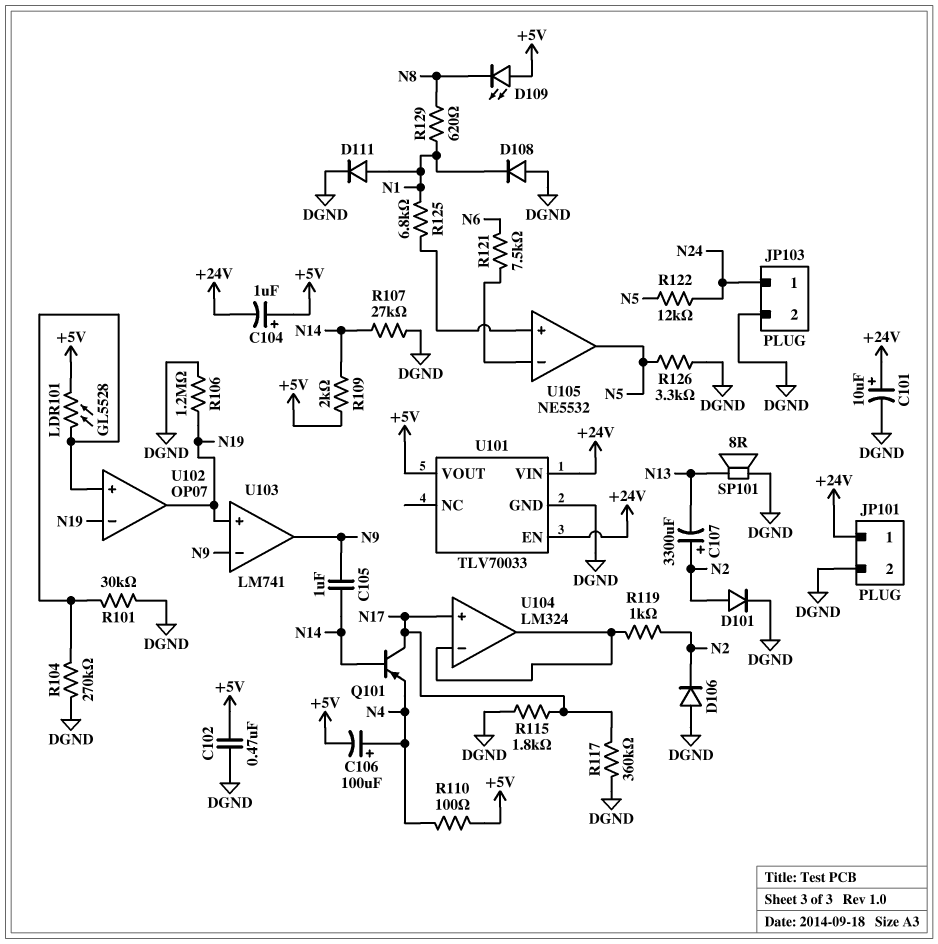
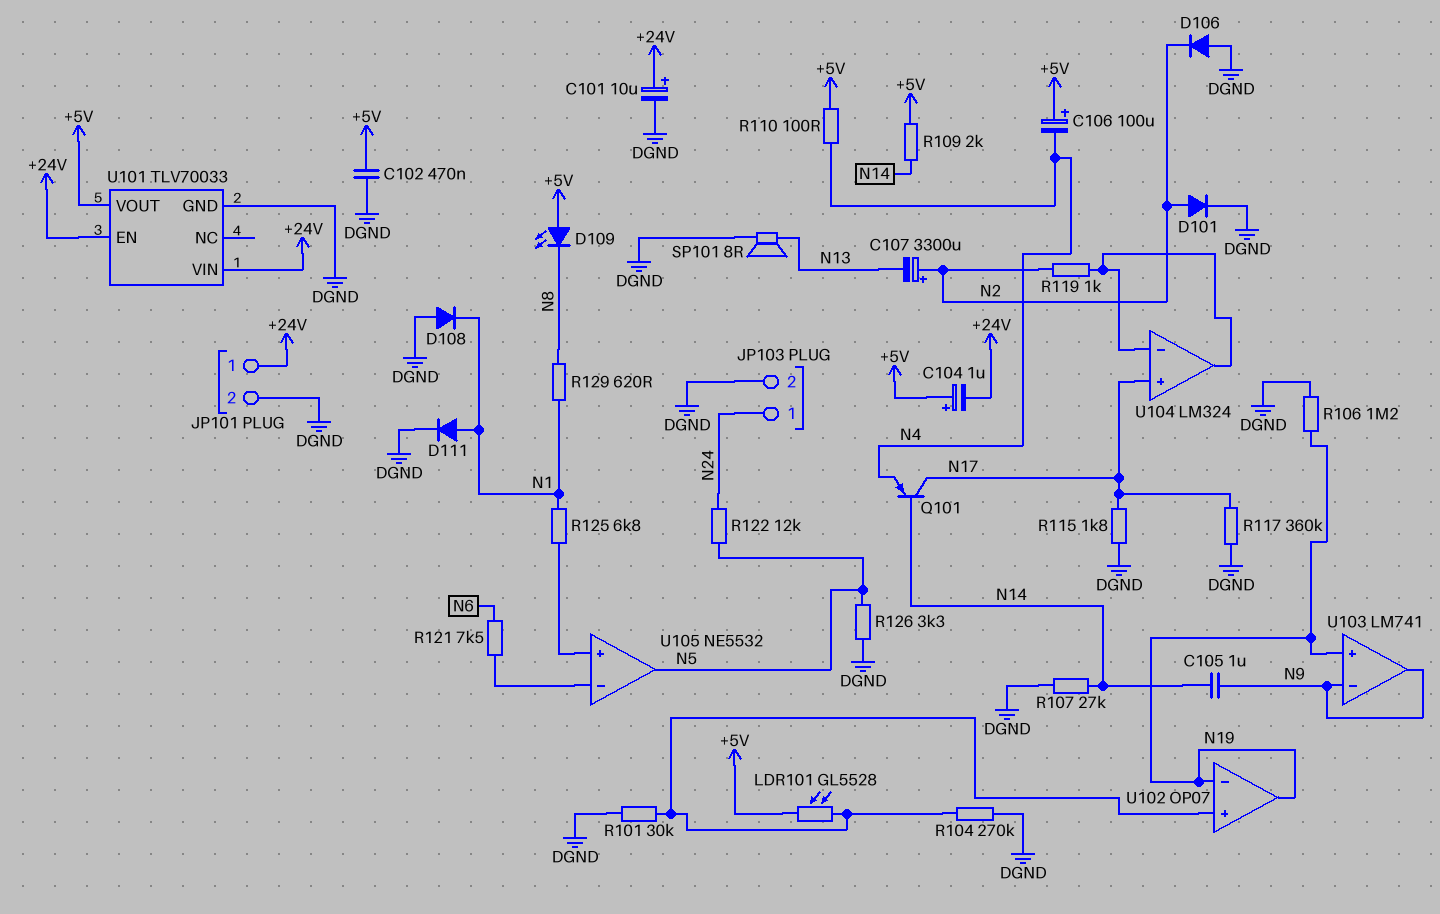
C106: 100uF (plus N4, minus +5V) -> 100uF (plus +5V, minus N4)

